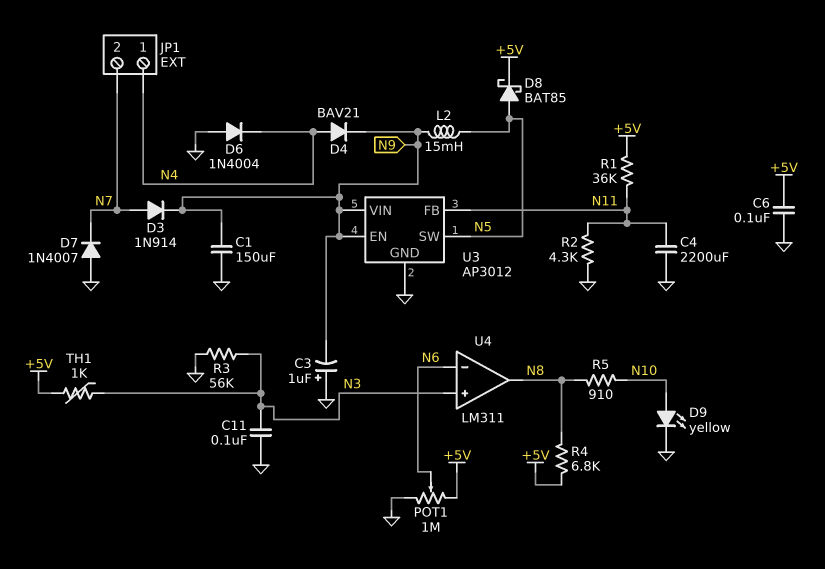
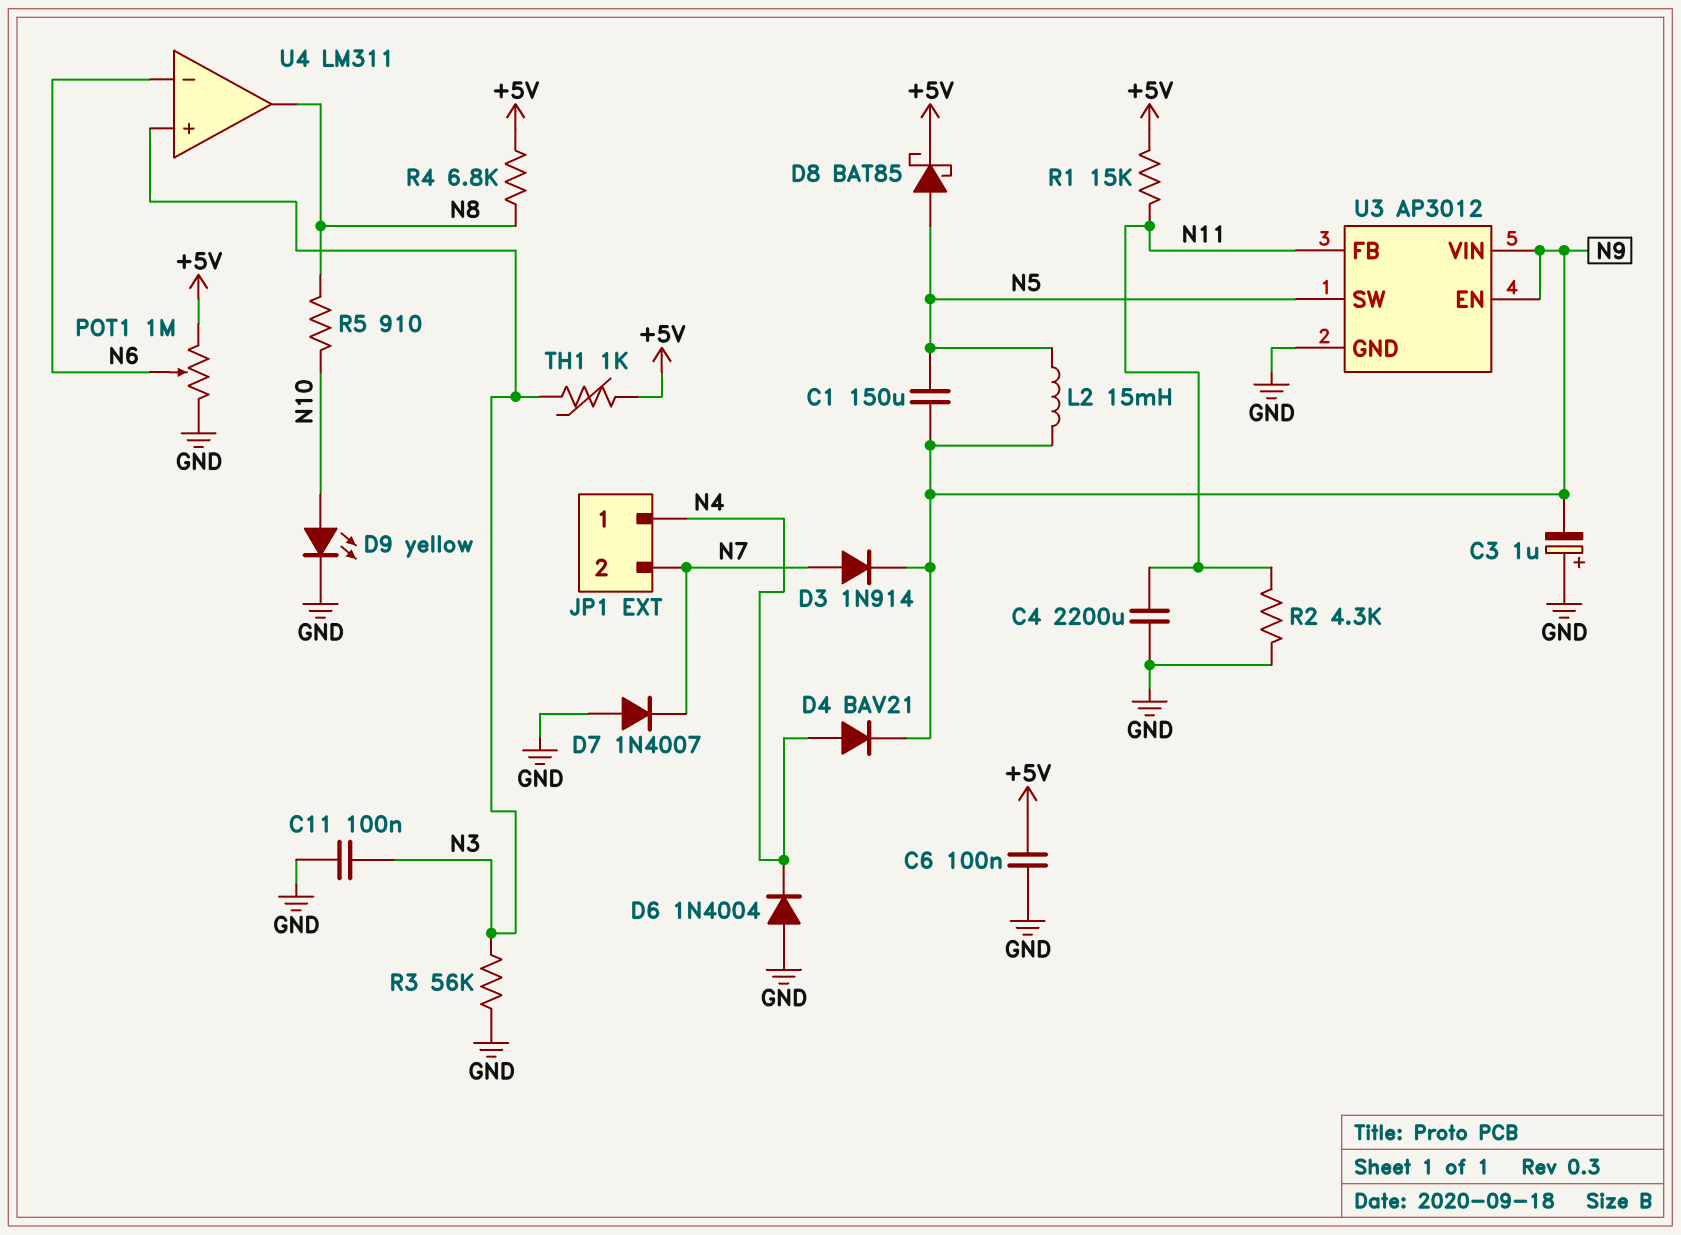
C1: 150uF (GND, N9) -> 150uF (N5, N9)
R1: 36k (+5V, N11) -> 15k (+5V, N11)

